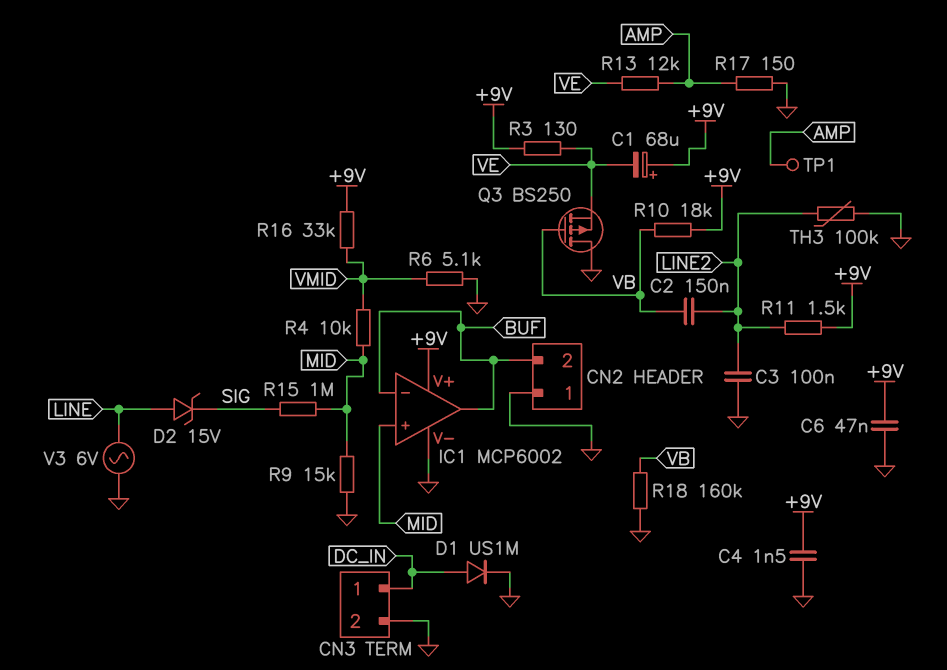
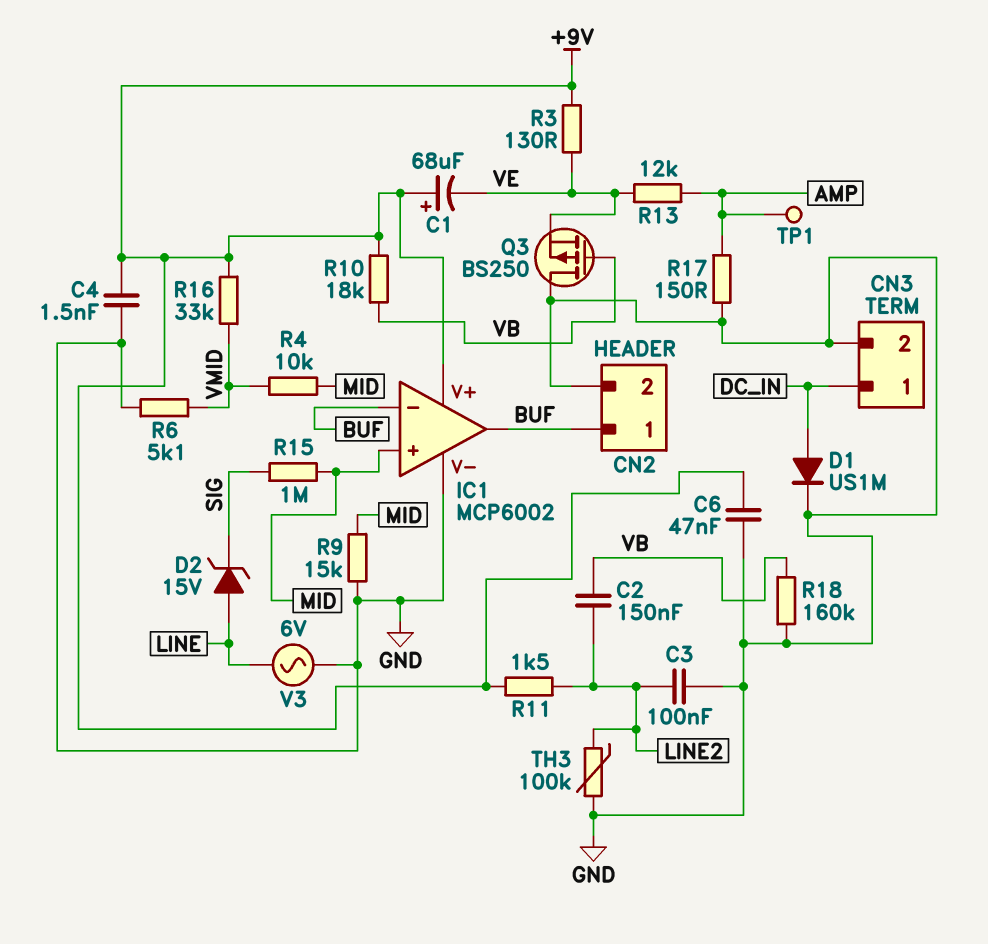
CN2 pin 1: GND -> BUF
CN2 pin 2: BUF -> GND

